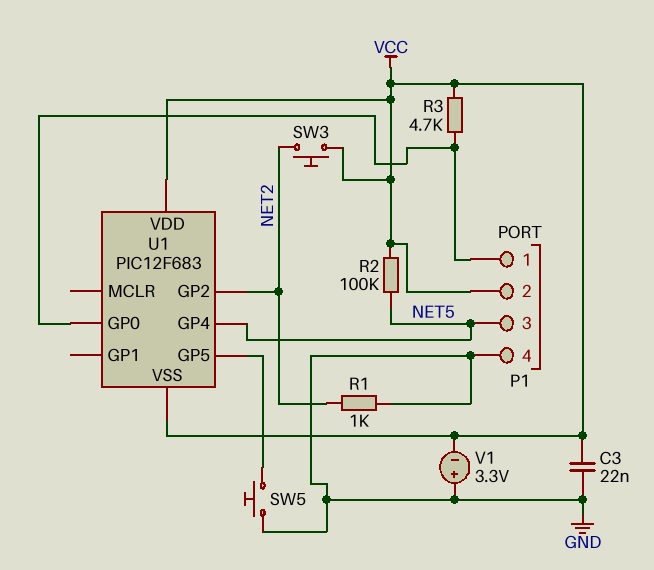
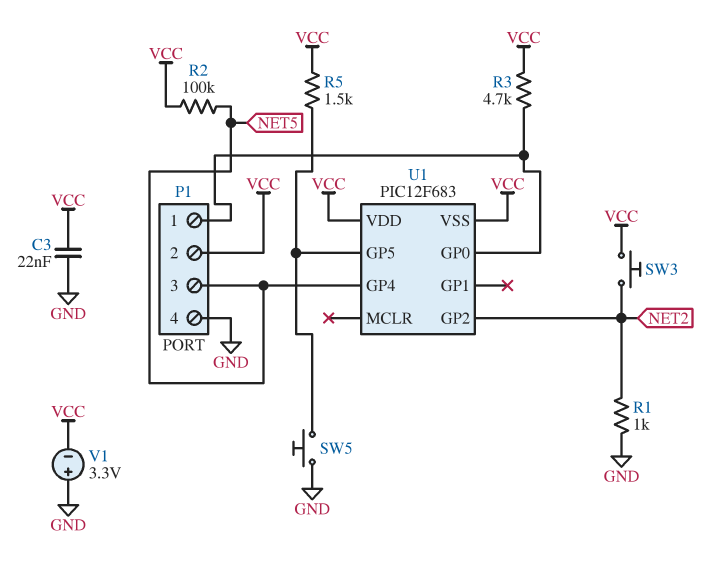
R5: none -> 1.5k (U1/GP5, VCC)

